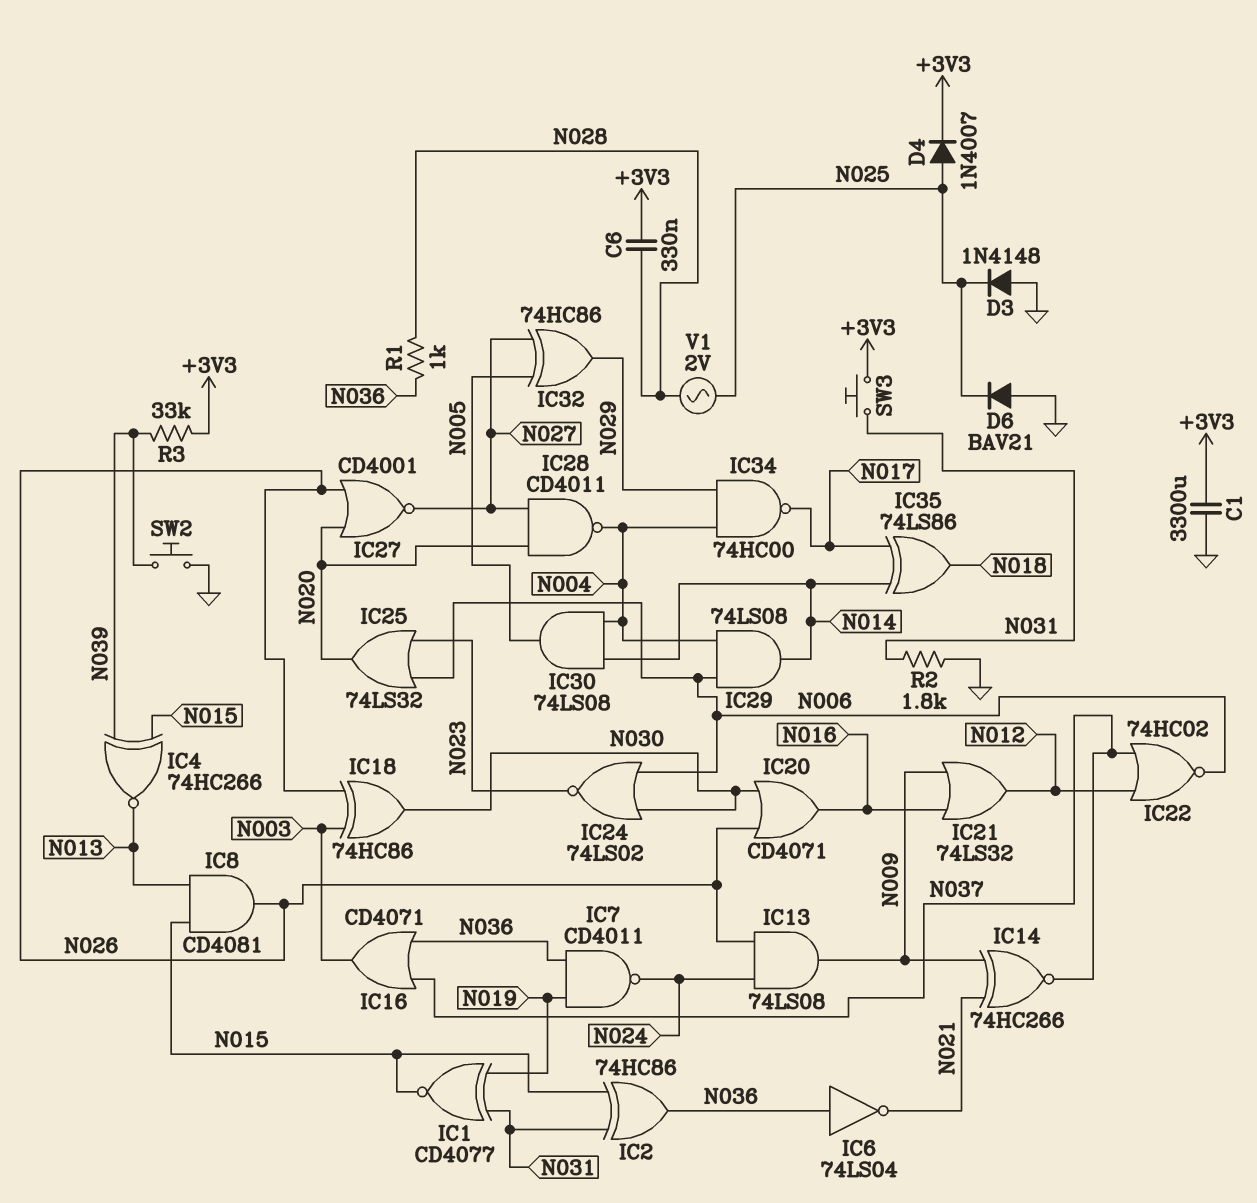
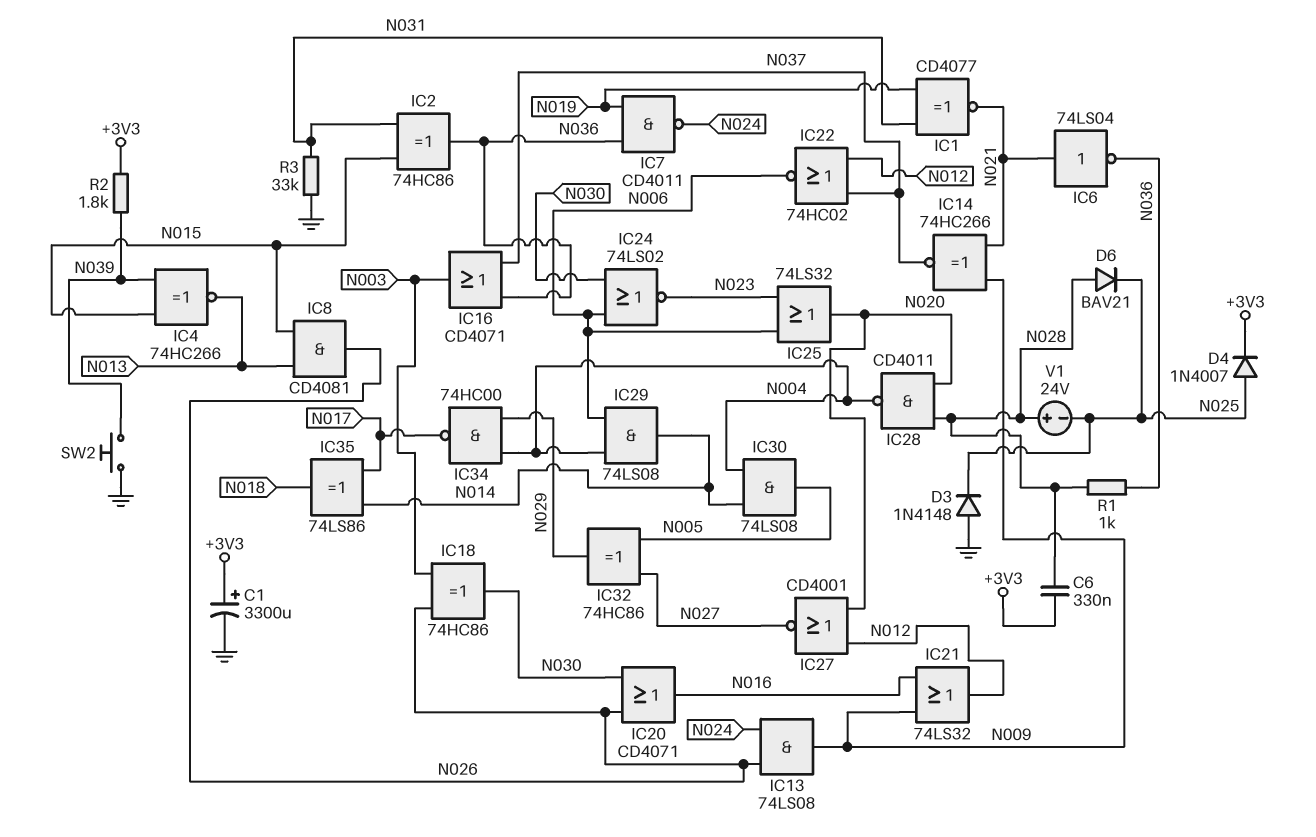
C1: 3300uF (+3V3, GND) -> 3300uF (plus +3V3, minus GND)
D6: diode BAV21 (A GND, K N025) -> diode BAV21 (A N028, K N025)
IC1: XNOR CD4077 (in N019, in N031, out N015) -> XNOR CD4077 (in N019, in N031, out N021)
IC6: NOT 74LS04 (in N036, out N021) -> NOT 74LS04 (in N021, out N036)
IC27: NOR CD4001 (in N020, in N026, out N027) -> NOR CD4001 (in N012, in N020, out N027)
IC28: NAND CD4011 (in N020, in N027, out N004) -> NAND CD4011 (in N020, in N028, out N004)
R2: 1.8k (GND, N031) -> 1.8k (+3V3, N039)
R3: 33k (+3V3, N039) -> 33k (GND, N031)
SW3: button (+3V3, N031) -> none
V1: AC 2V (N025, N028) -> 24V (plus N028, minus N025)

